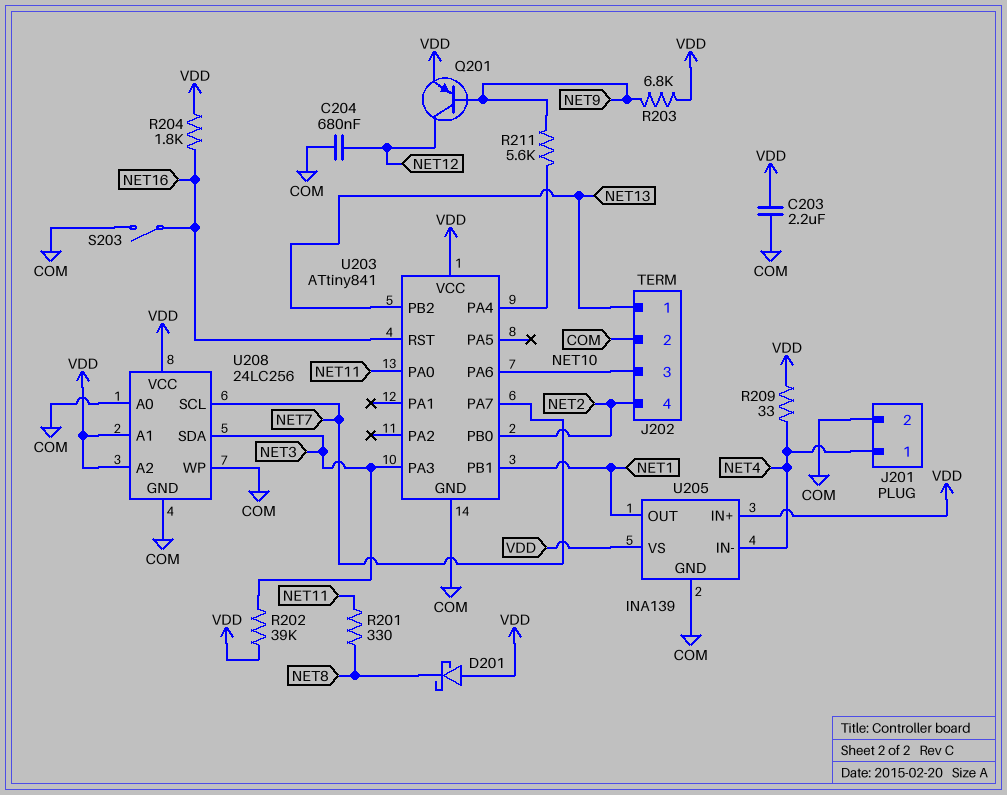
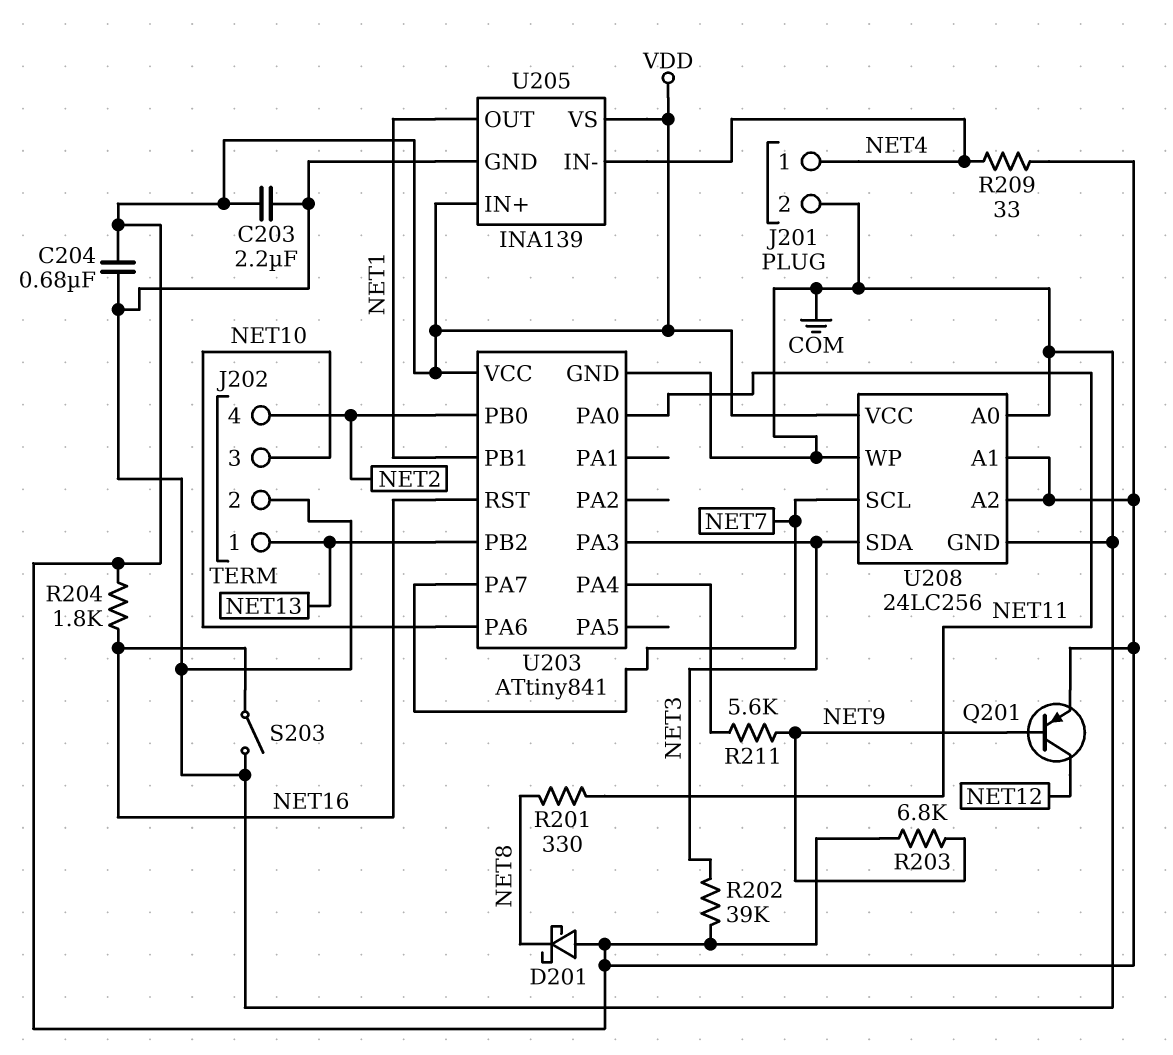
C204: 680nF (COM, NET12) -> 680nF (COM, VDD)

